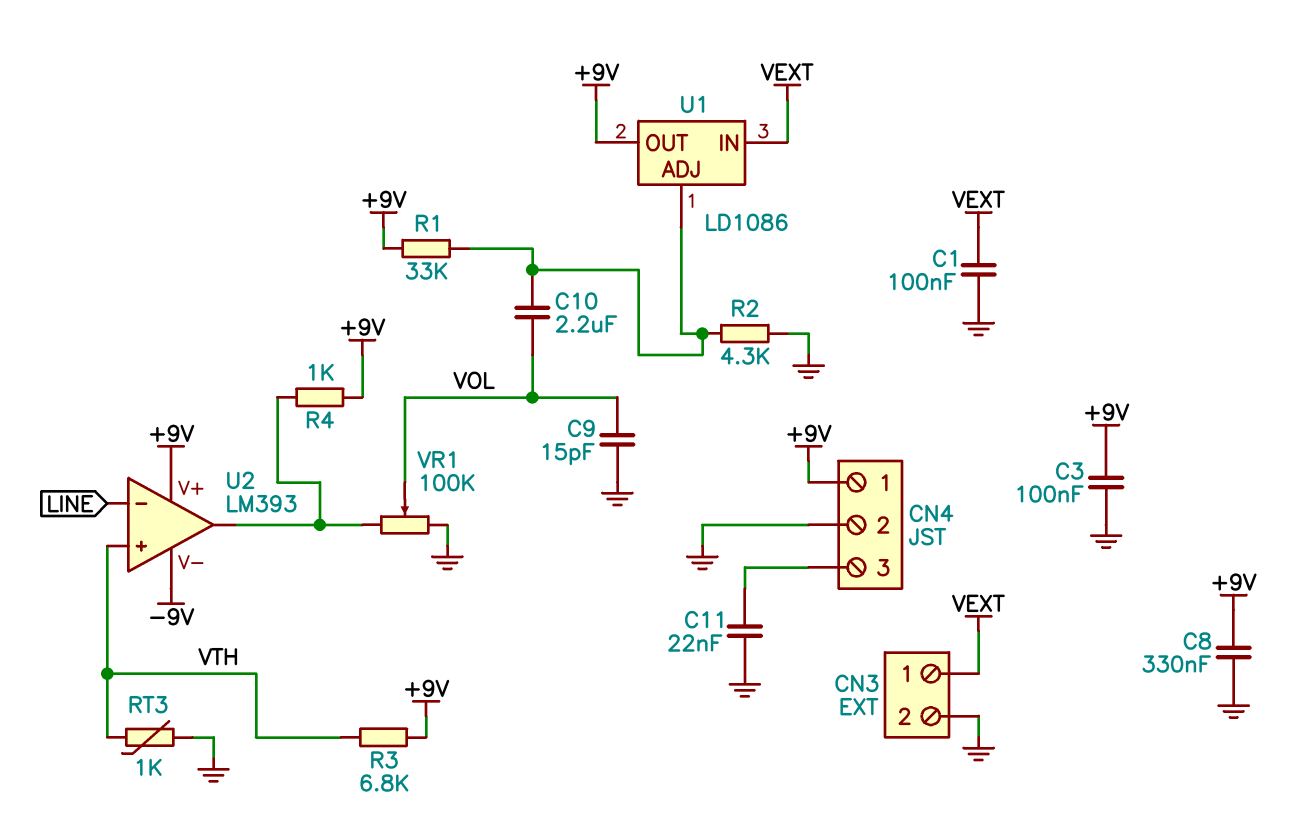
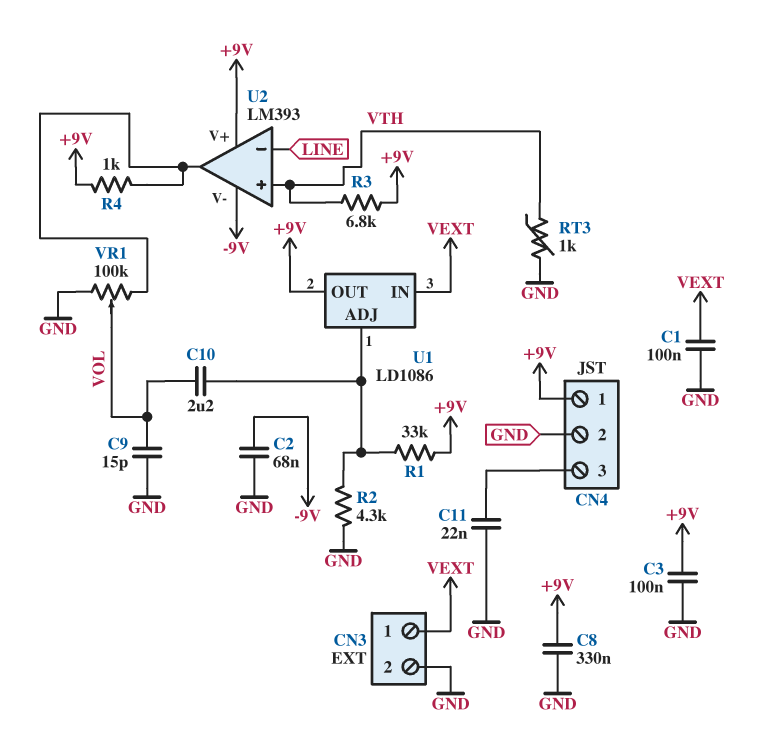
C2: none -> 68nF (-9V, GND)

